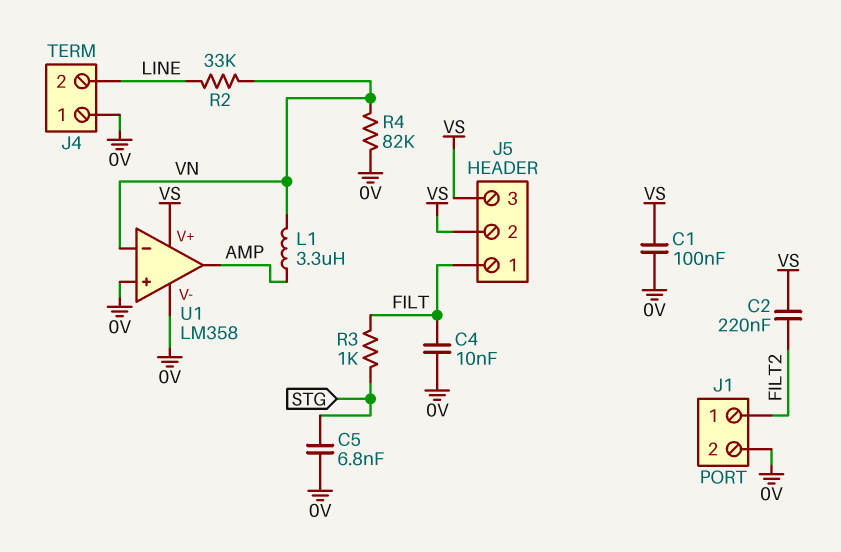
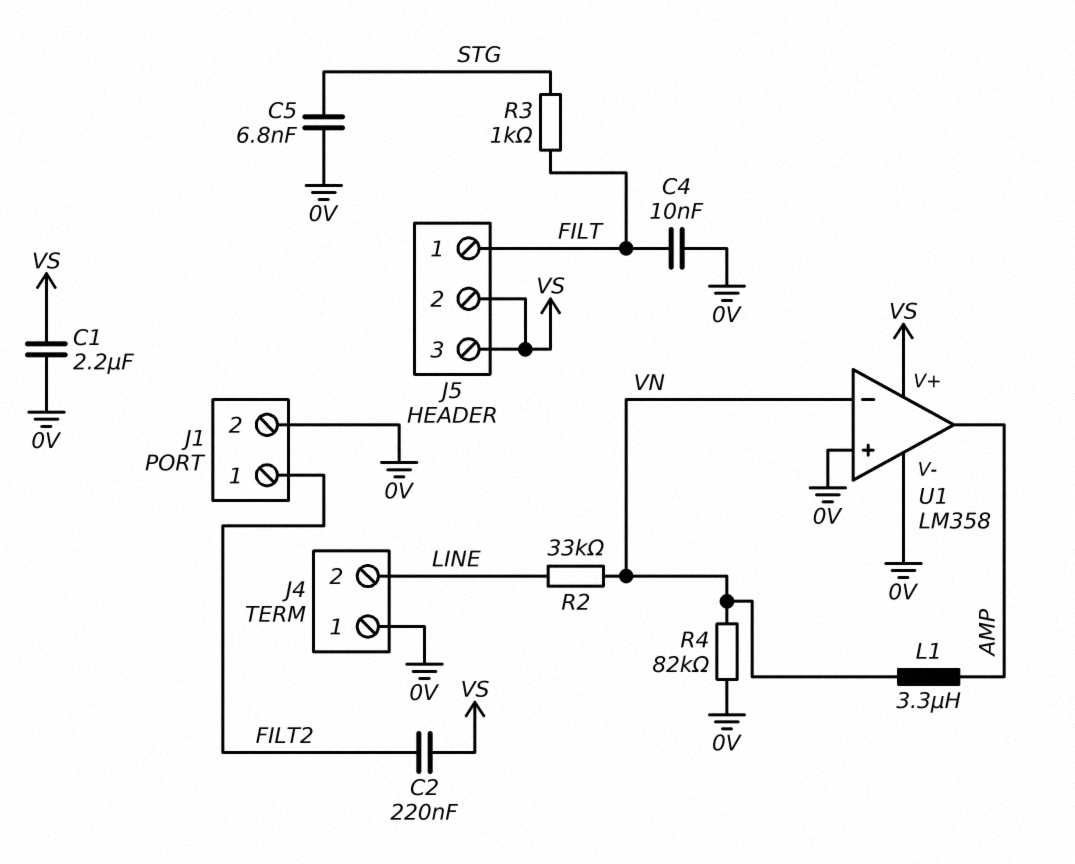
C1: 100nF (0V, VS) -> 2.2uF (0V, VS)

